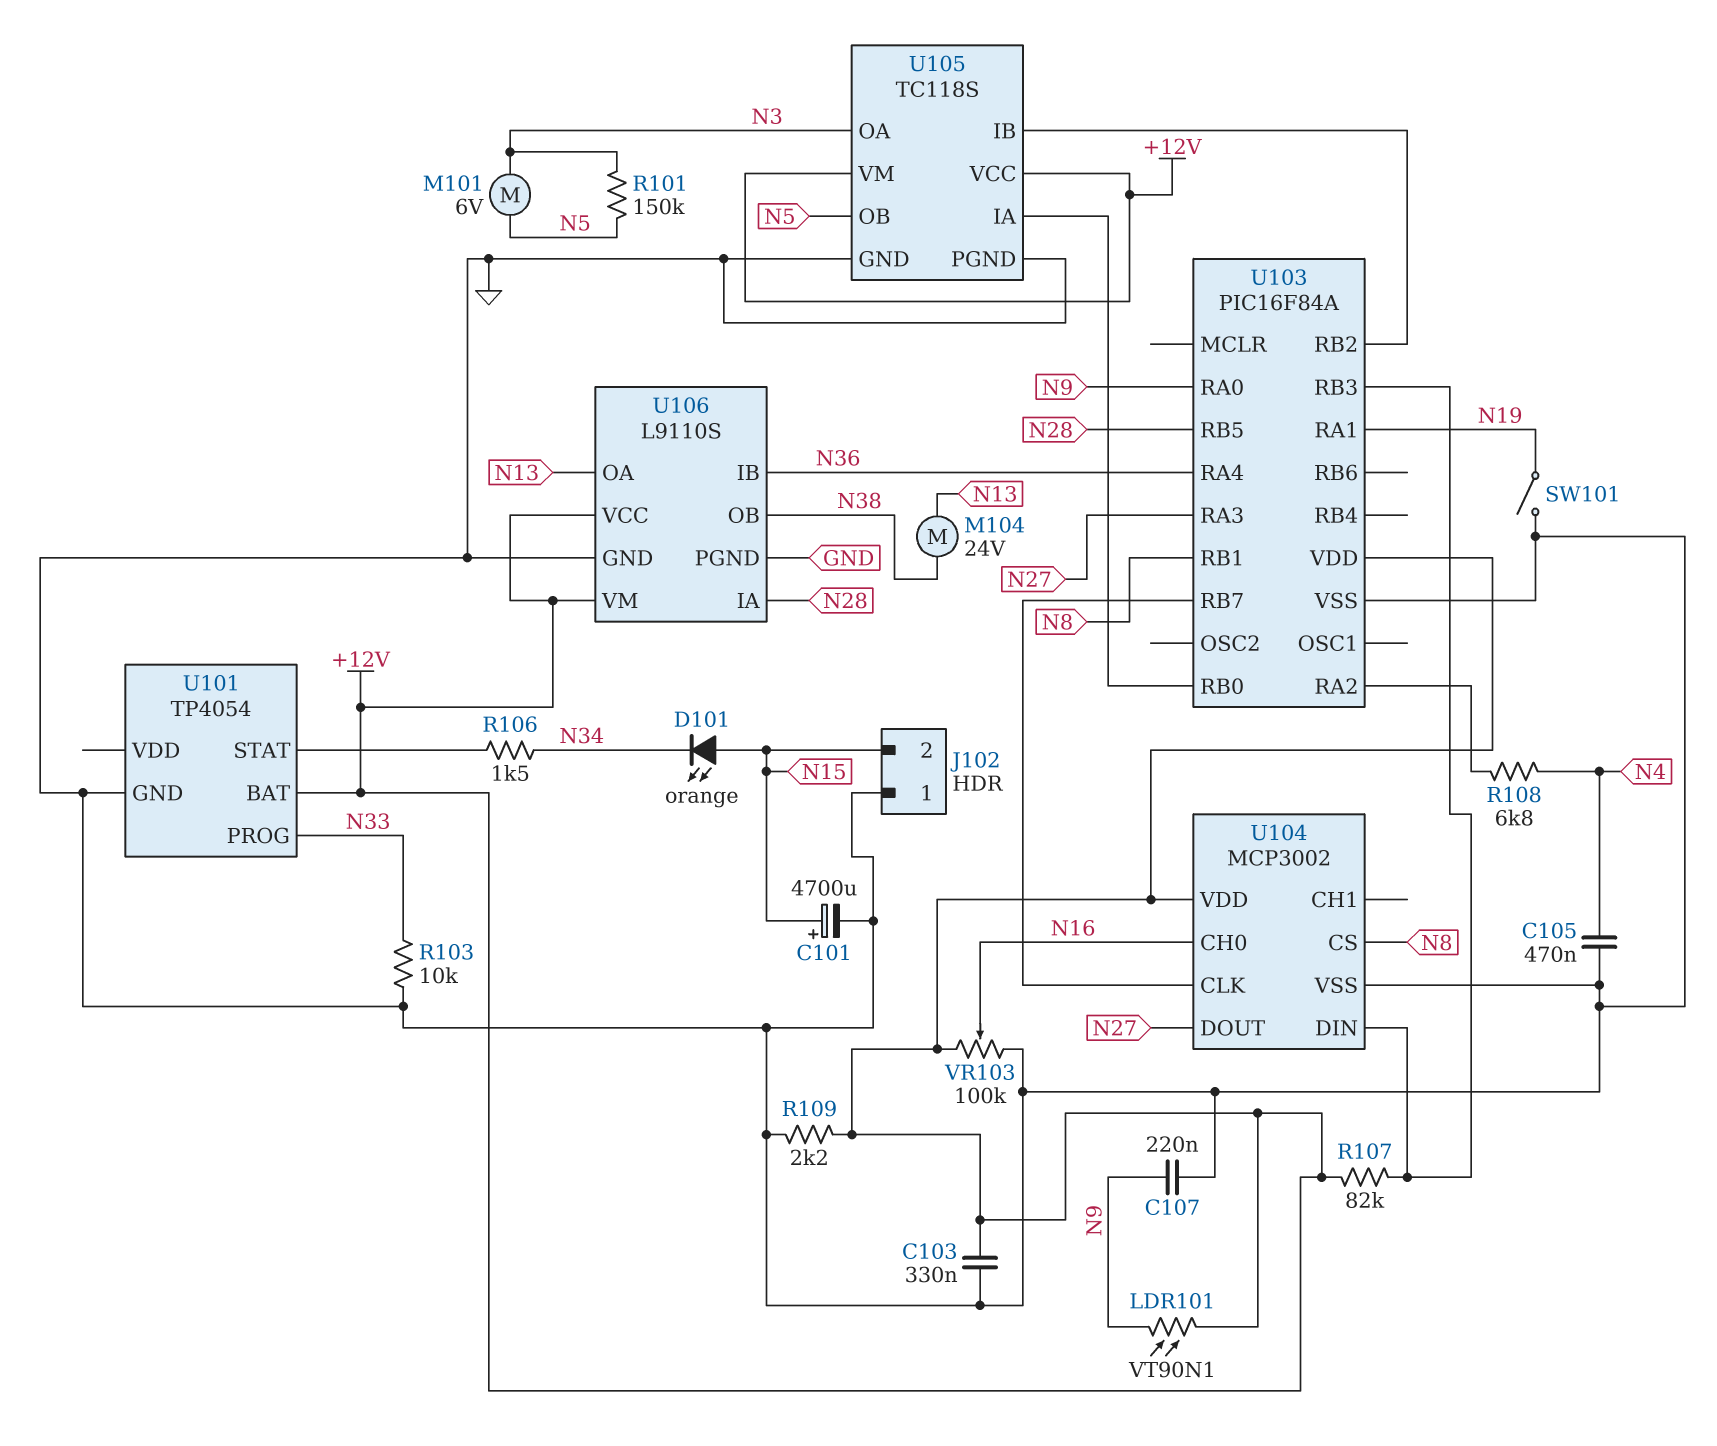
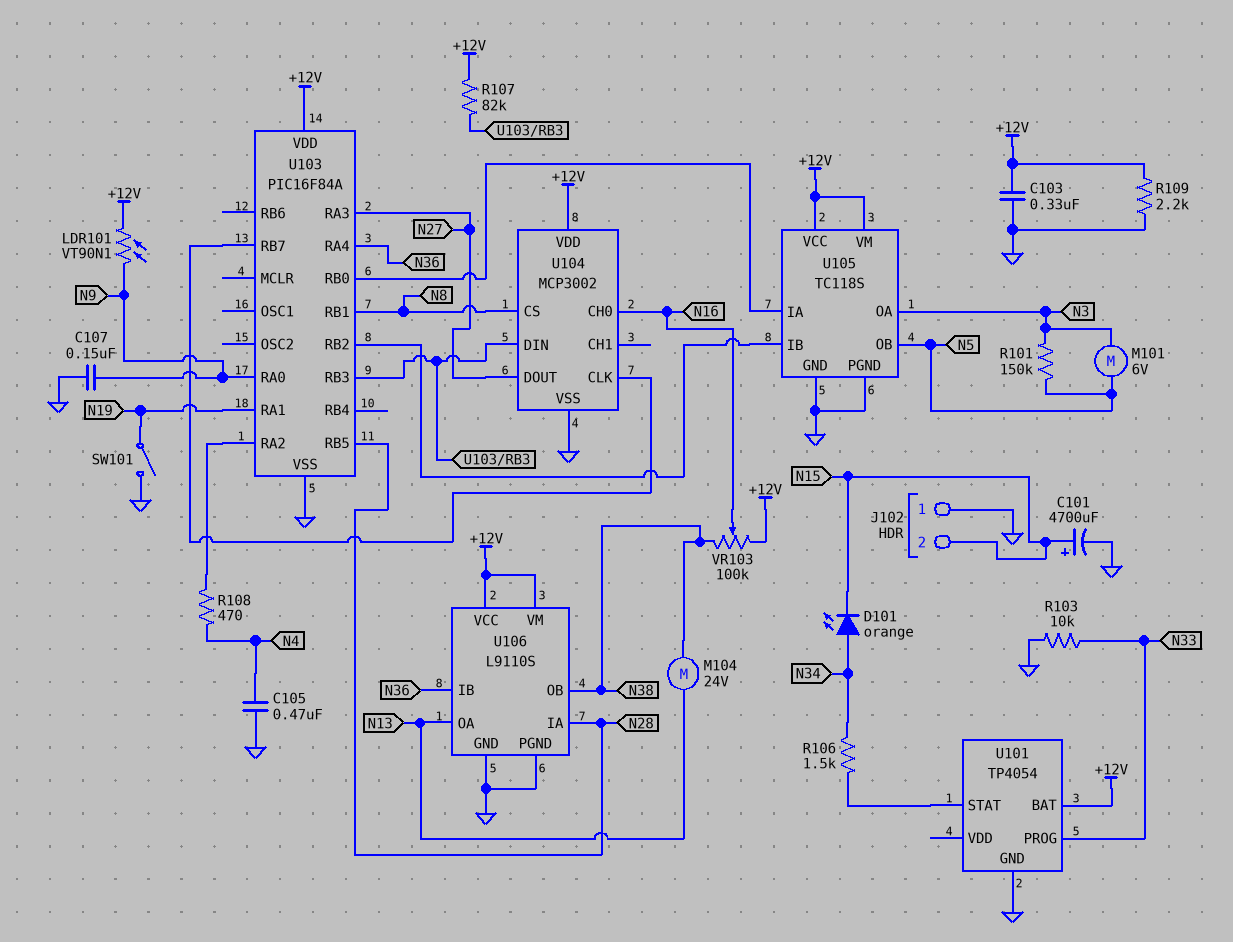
C107: 220nF (GND, N9) -> 150nF (GND, N9)
D101: LED orange (A N15, K N34) -> LED orange (A N34, K N15)
R108: 6.8k (N4, U103/RA2) -> 470 (N4, U103/RA2)
VR103: 100k (+12V, GND, wiper N16) -> 100k (+12V, N38, wiper N16)

